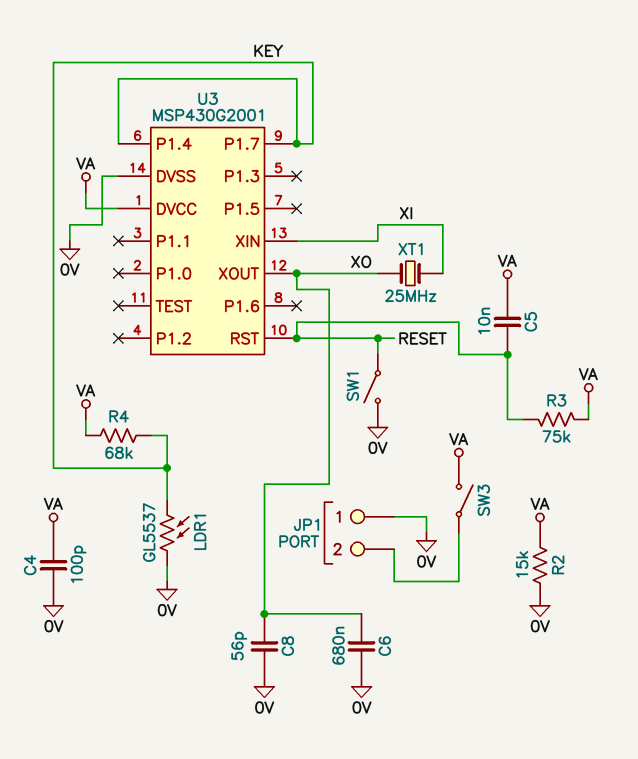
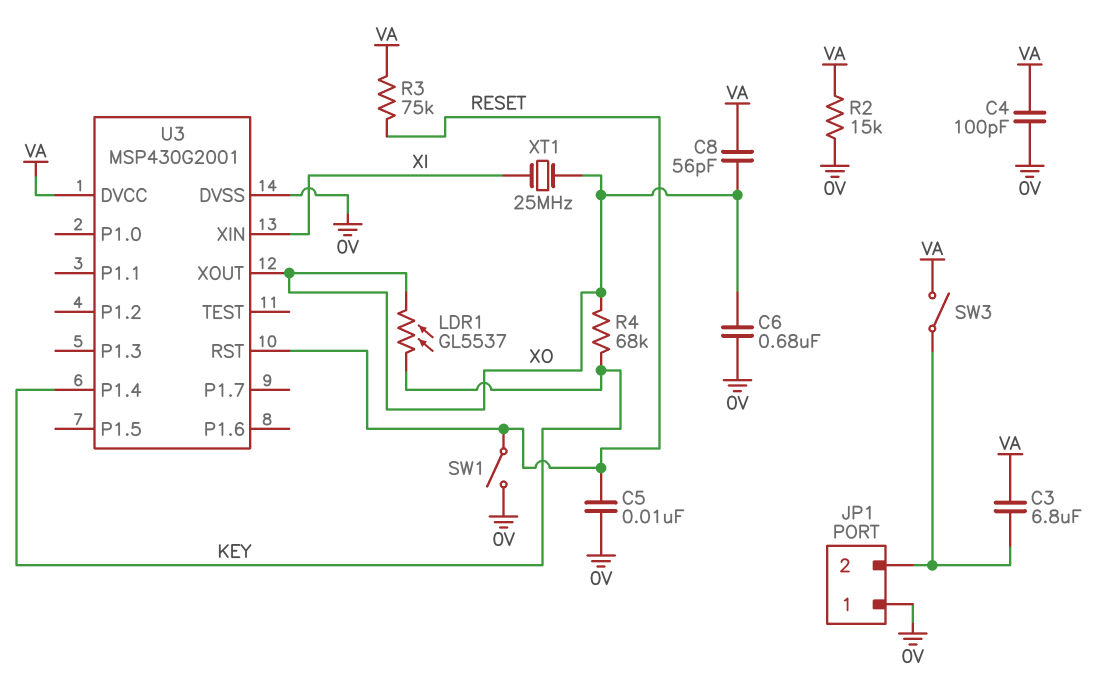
C3: none -> 6.8uF (JP1/2, VA)
C5: 10nF (RESET, VA) -> 10nF (0V, RESET)
C8: 56pF (0V, XO) -> 56pF (VA, XO)
LDR1: GL5537 (0V, KEY) -> GL5537 (KEY, XO)
R4: 68k (KEY, VA) -> 68k (KEY, XO)
U3 pin P1.7: KEY -> none

